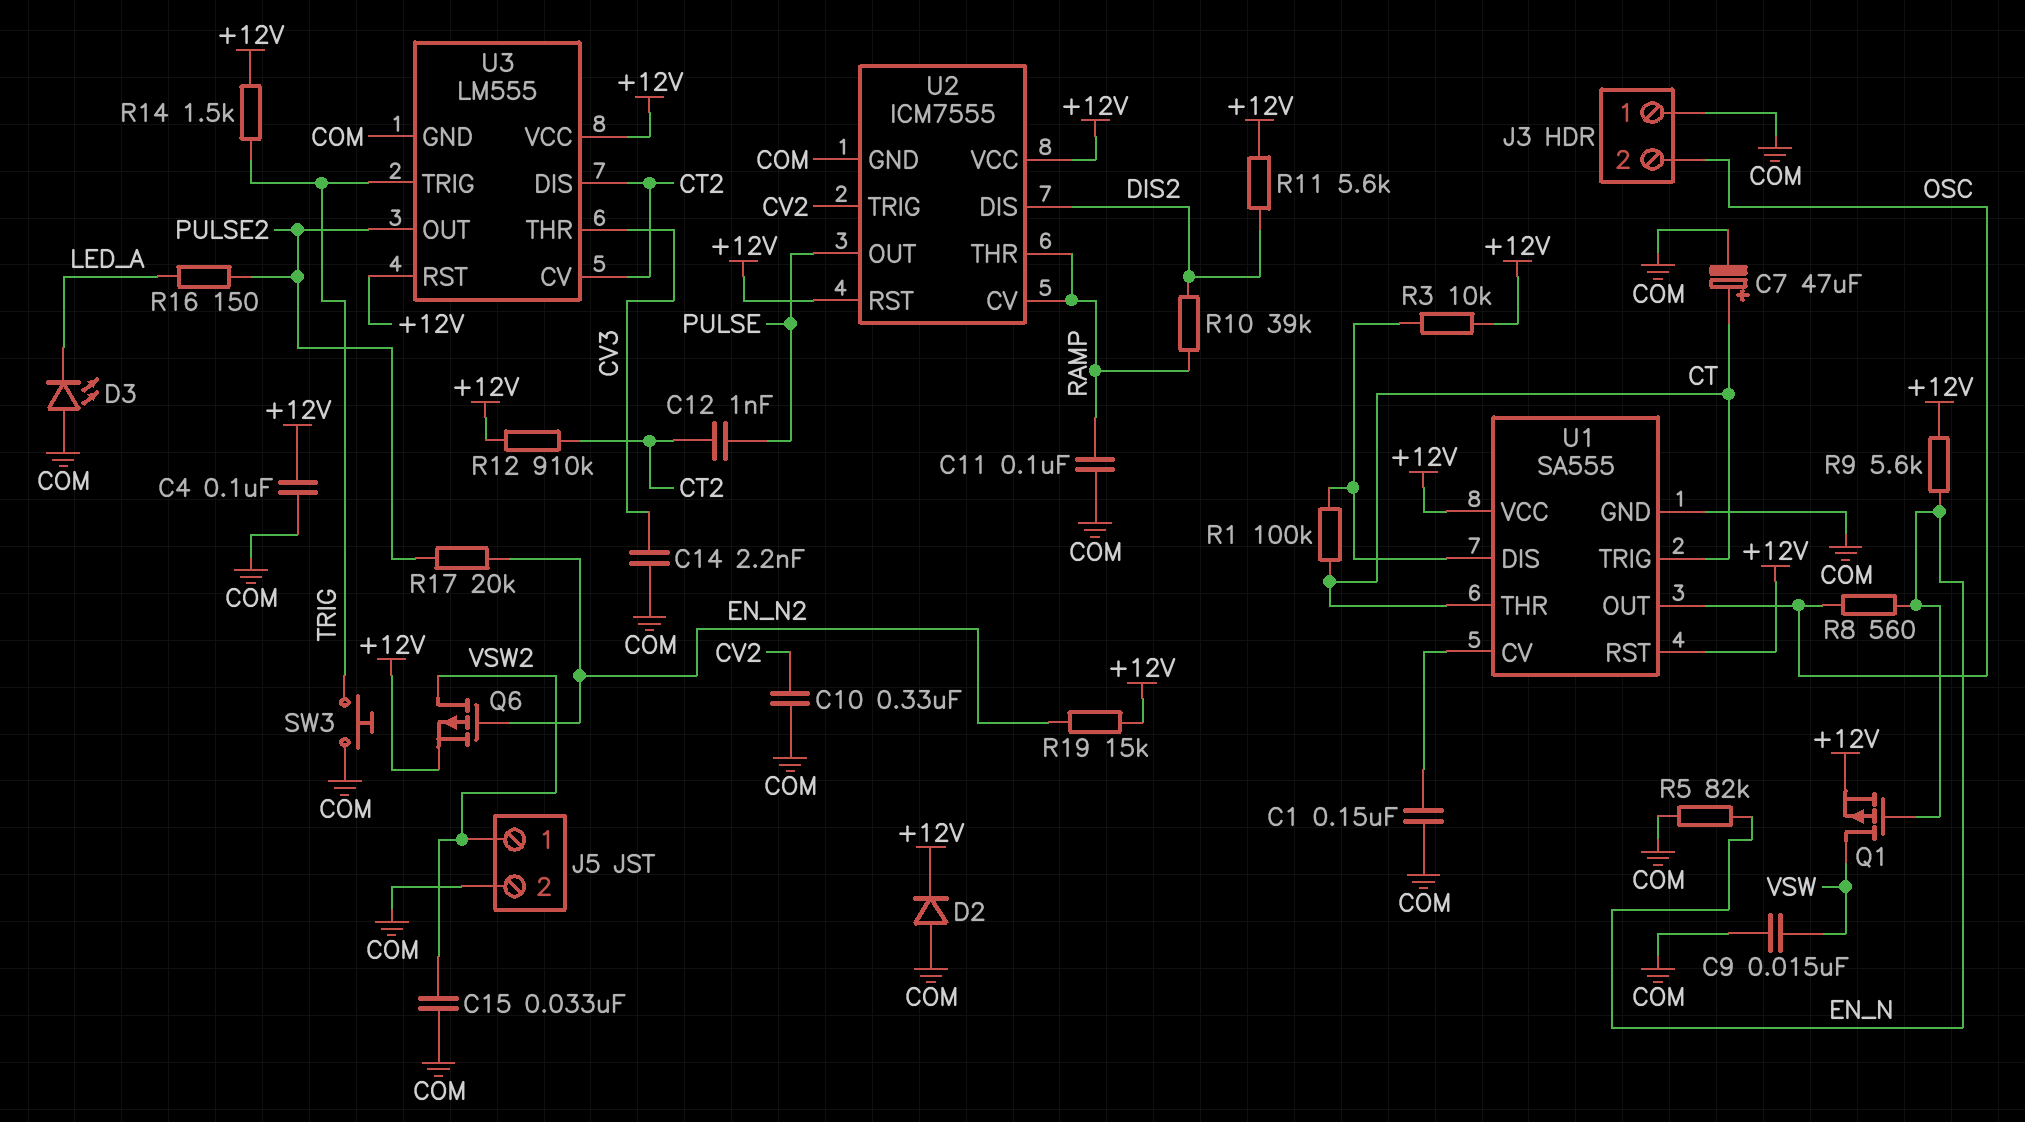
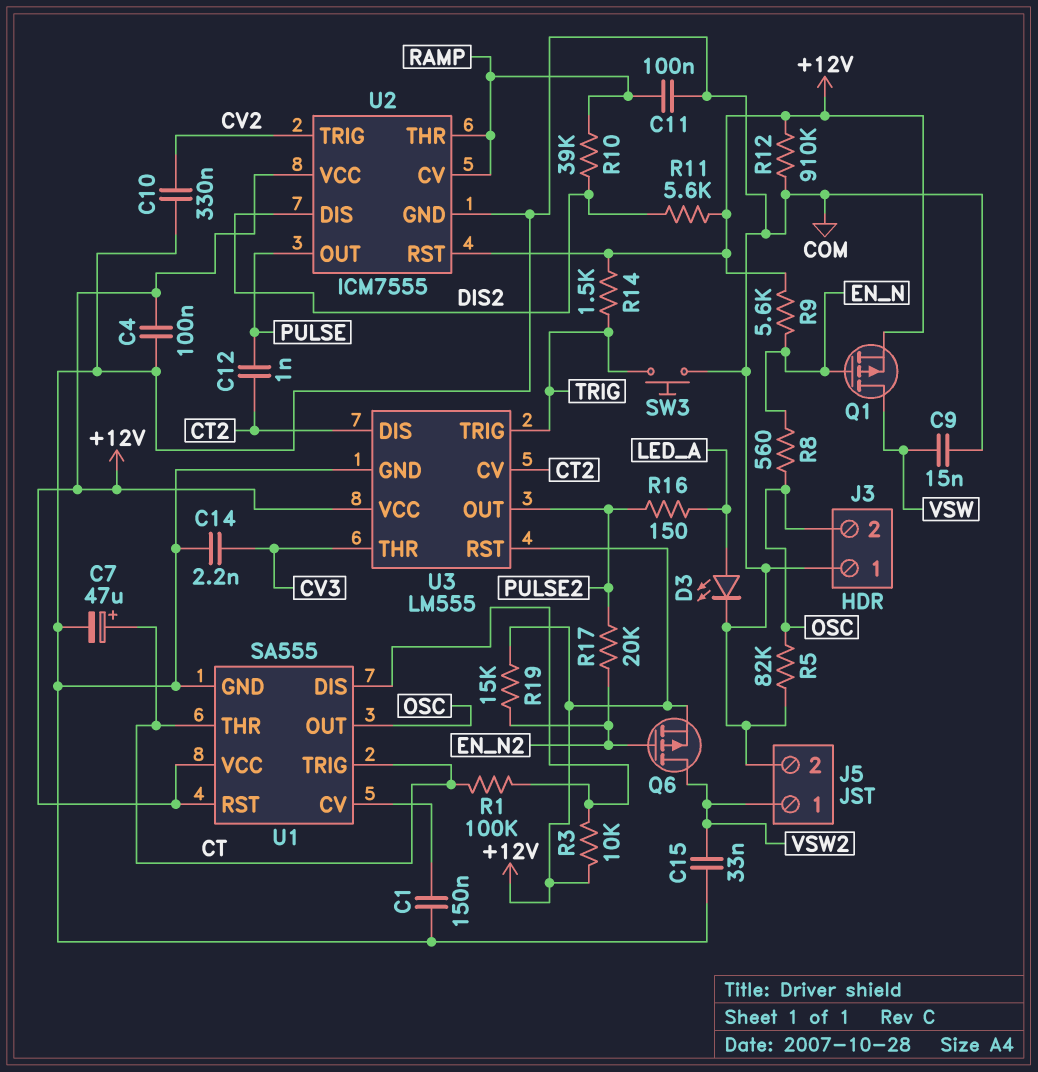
D2: diode (A COM, K +12V) -> none
D3: LED (A COM, K LED_A) -> LED (A LED_A, K COM)
R5: 82k (COM, EN_N) -> 82k (COM, OSC)
R12: 910k (+12V, CT2) -> 910k (+12V, COM)

